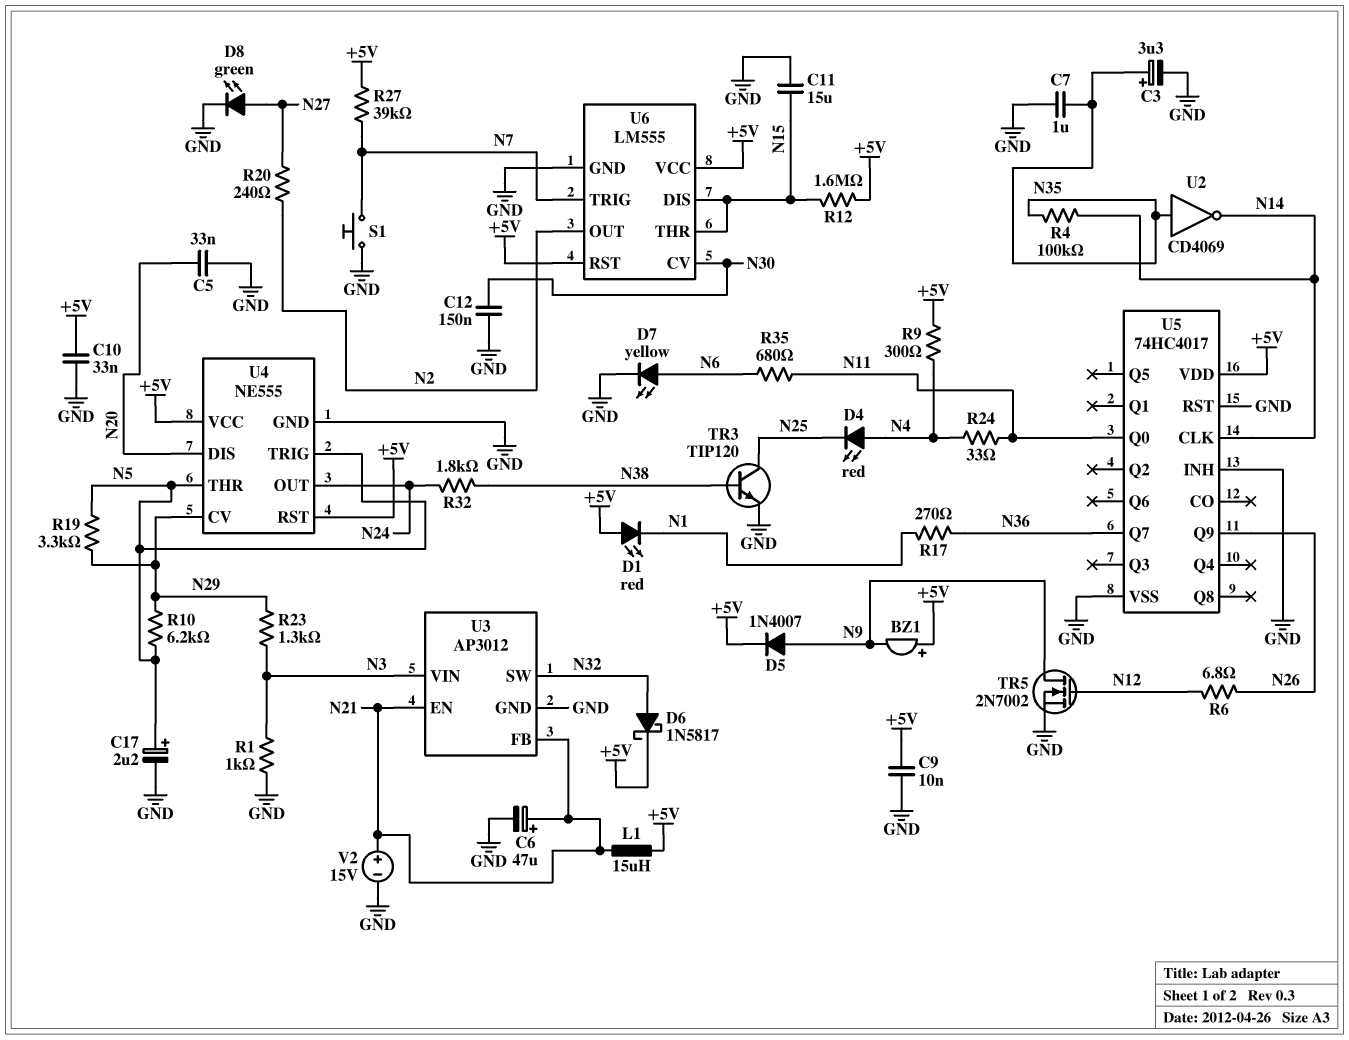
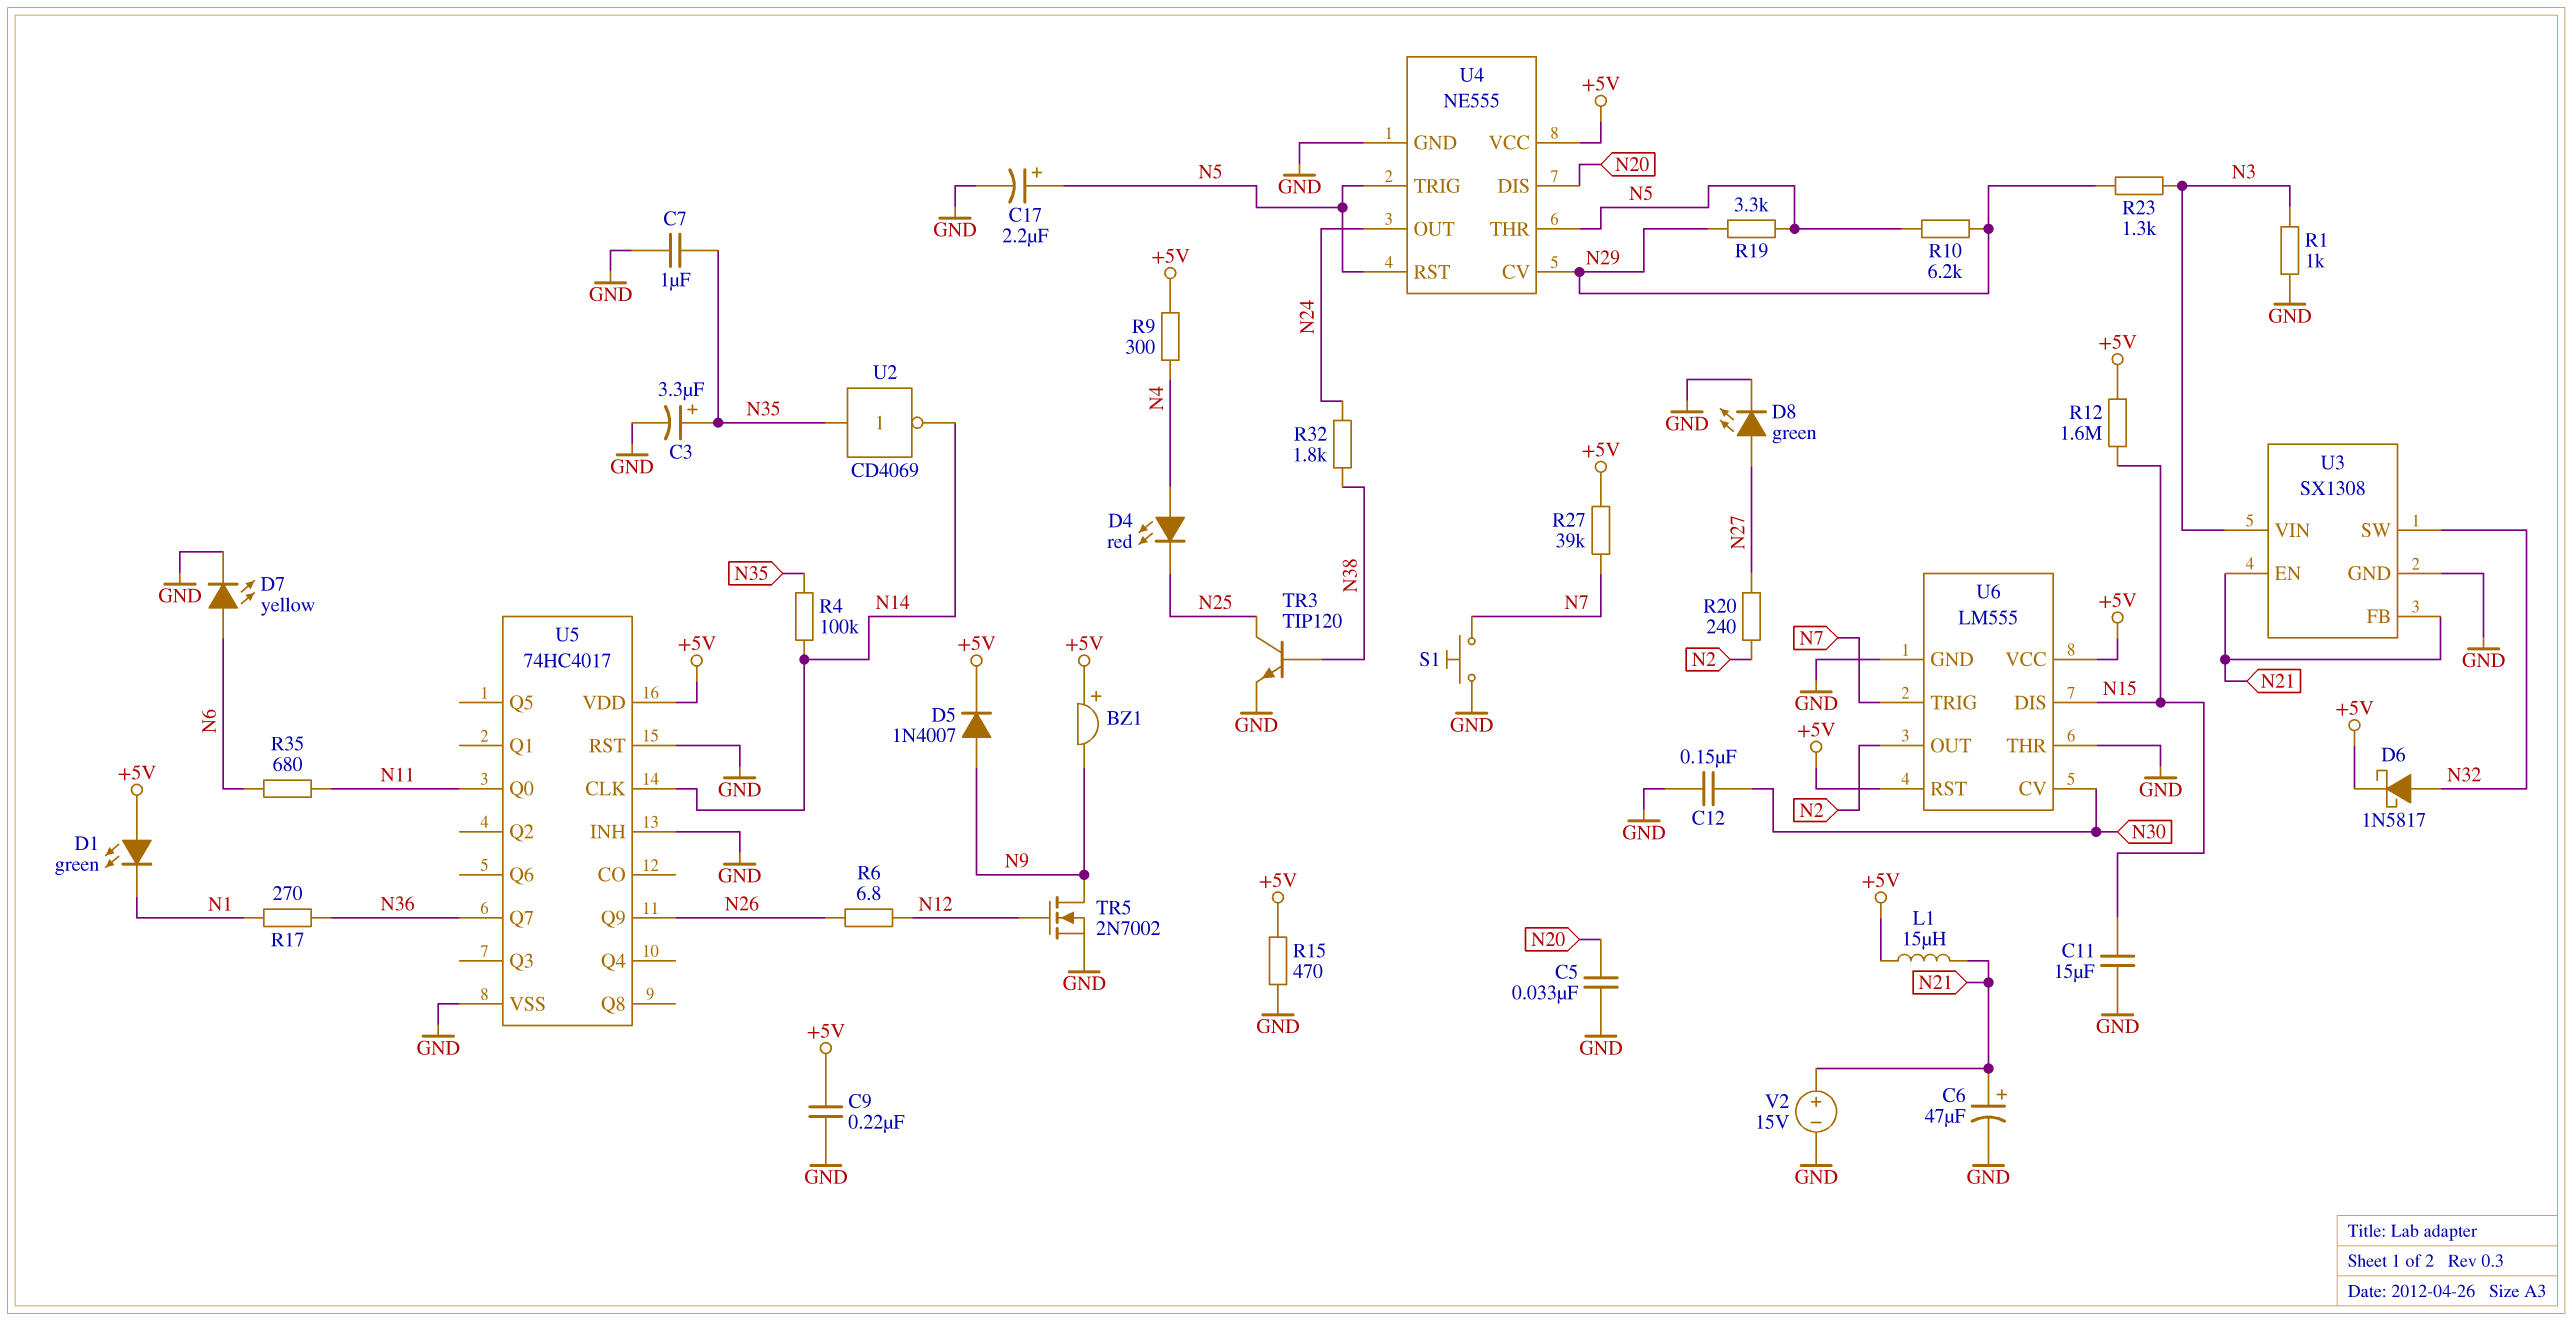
C9: 10nF (+5V, GND) -> 220nF (+5V, GND)
C10: 33nF (+5V, GND) -> none
D1: LED red (A +5V, K N1) -> LED green (A +5V, K N1)
R15: none -> 470 (+5V, GND)
R24: 33 (N4, N11) -> none
U3: AP3012 -> SX1308
U4 pin RST: +5V -> N5
U6 pin THR: N15 -> GND

